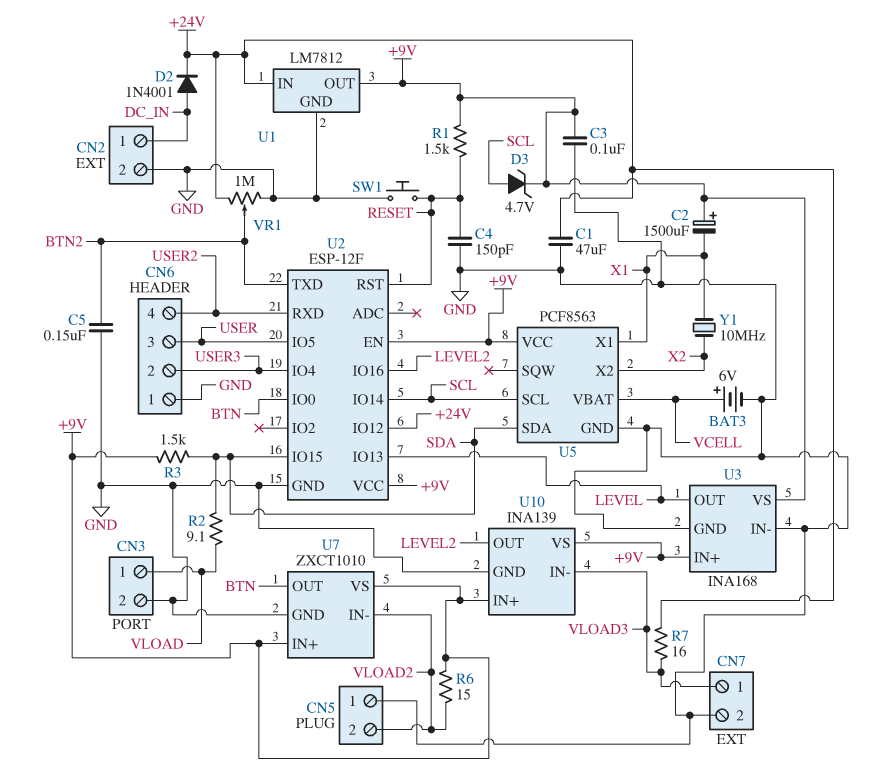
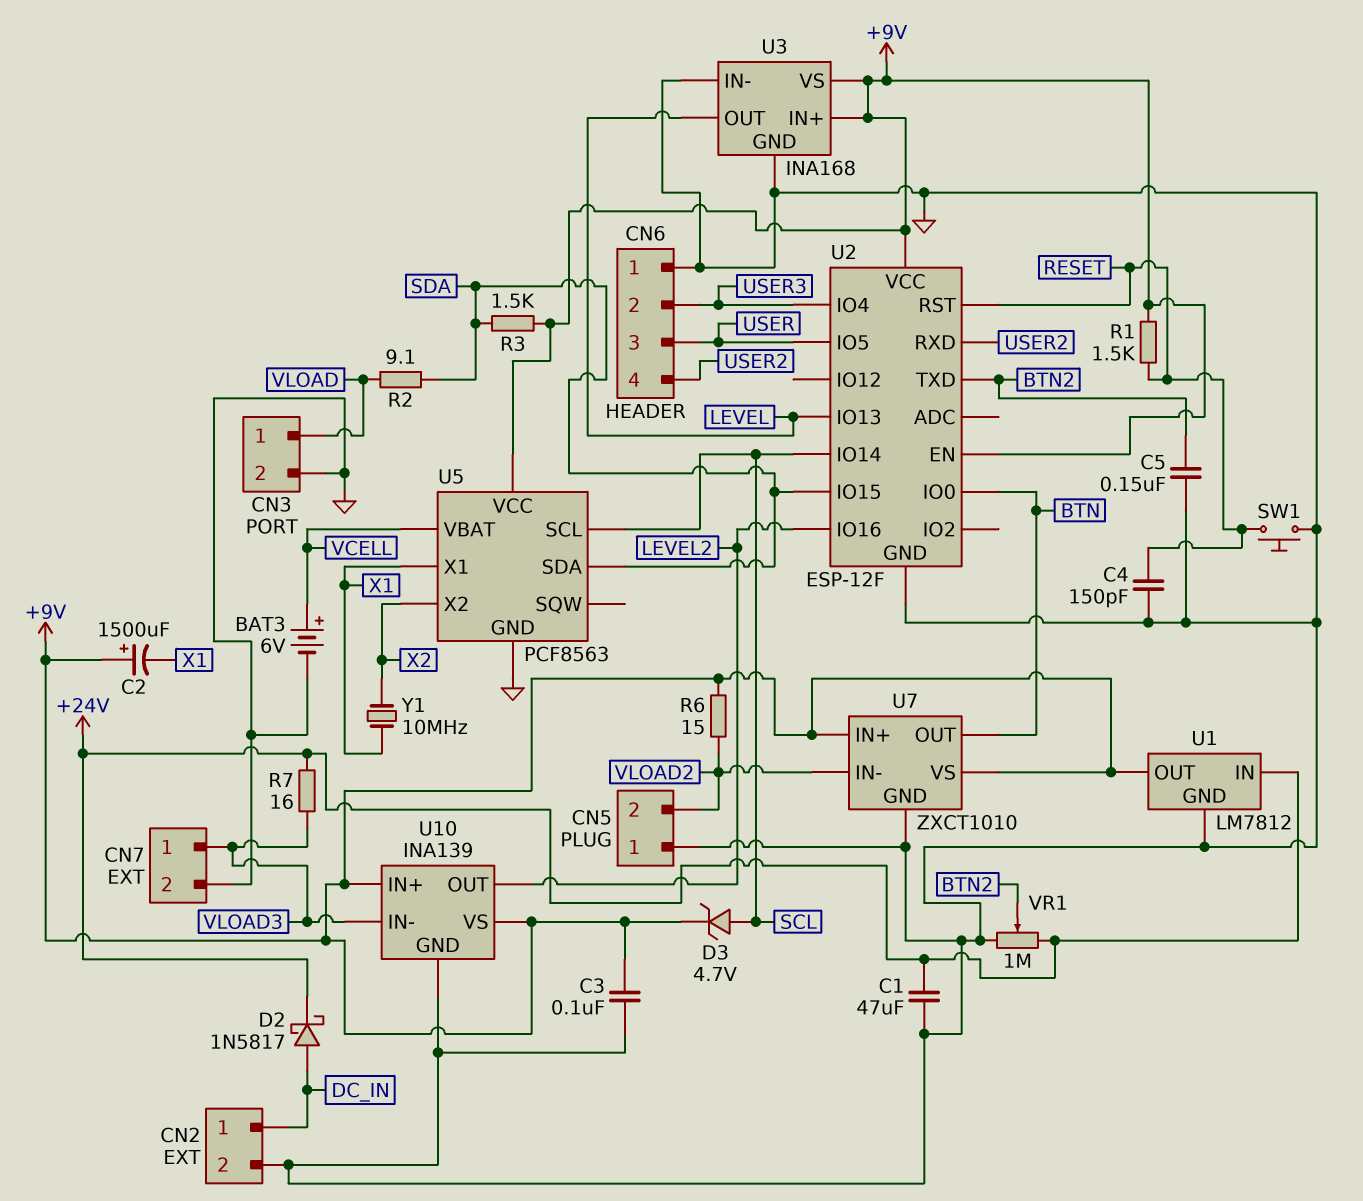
D2: diode 1N4001 (A DC_IN, K +24V) -> schottky 1N5817 (A DC_IN, K +24V)
U2 pin IO12: +24V -> none

